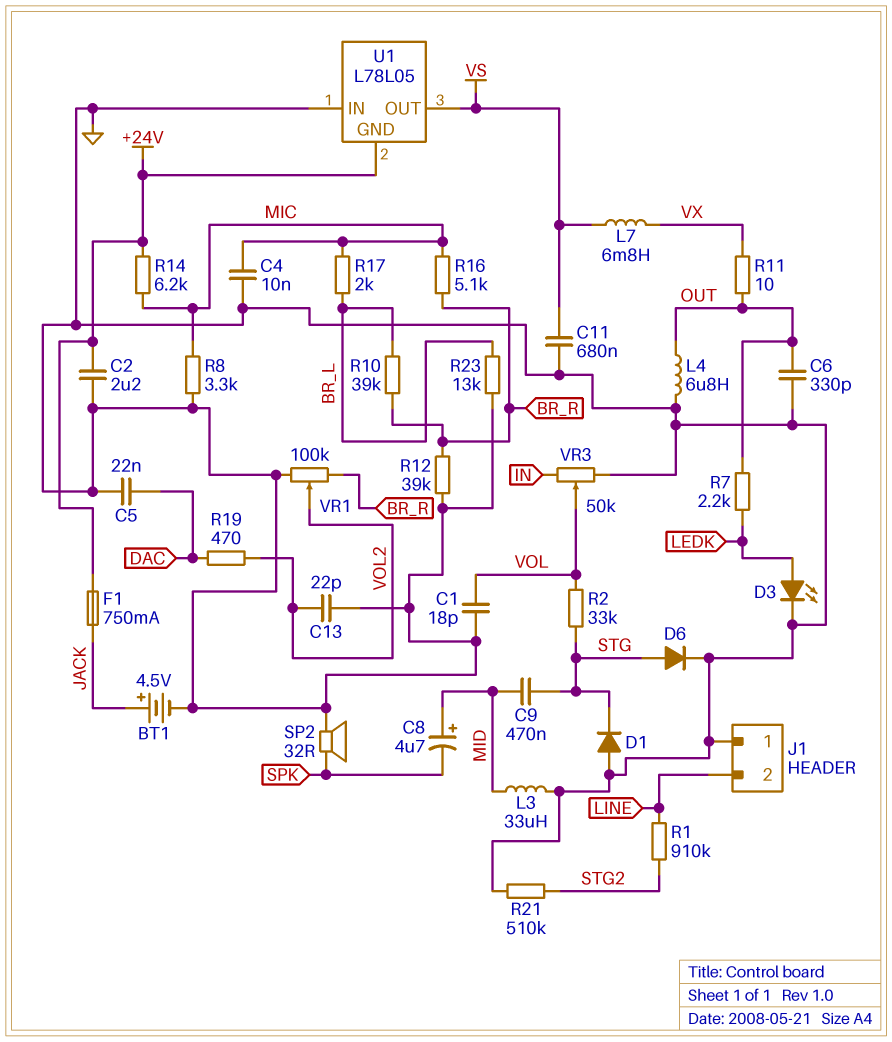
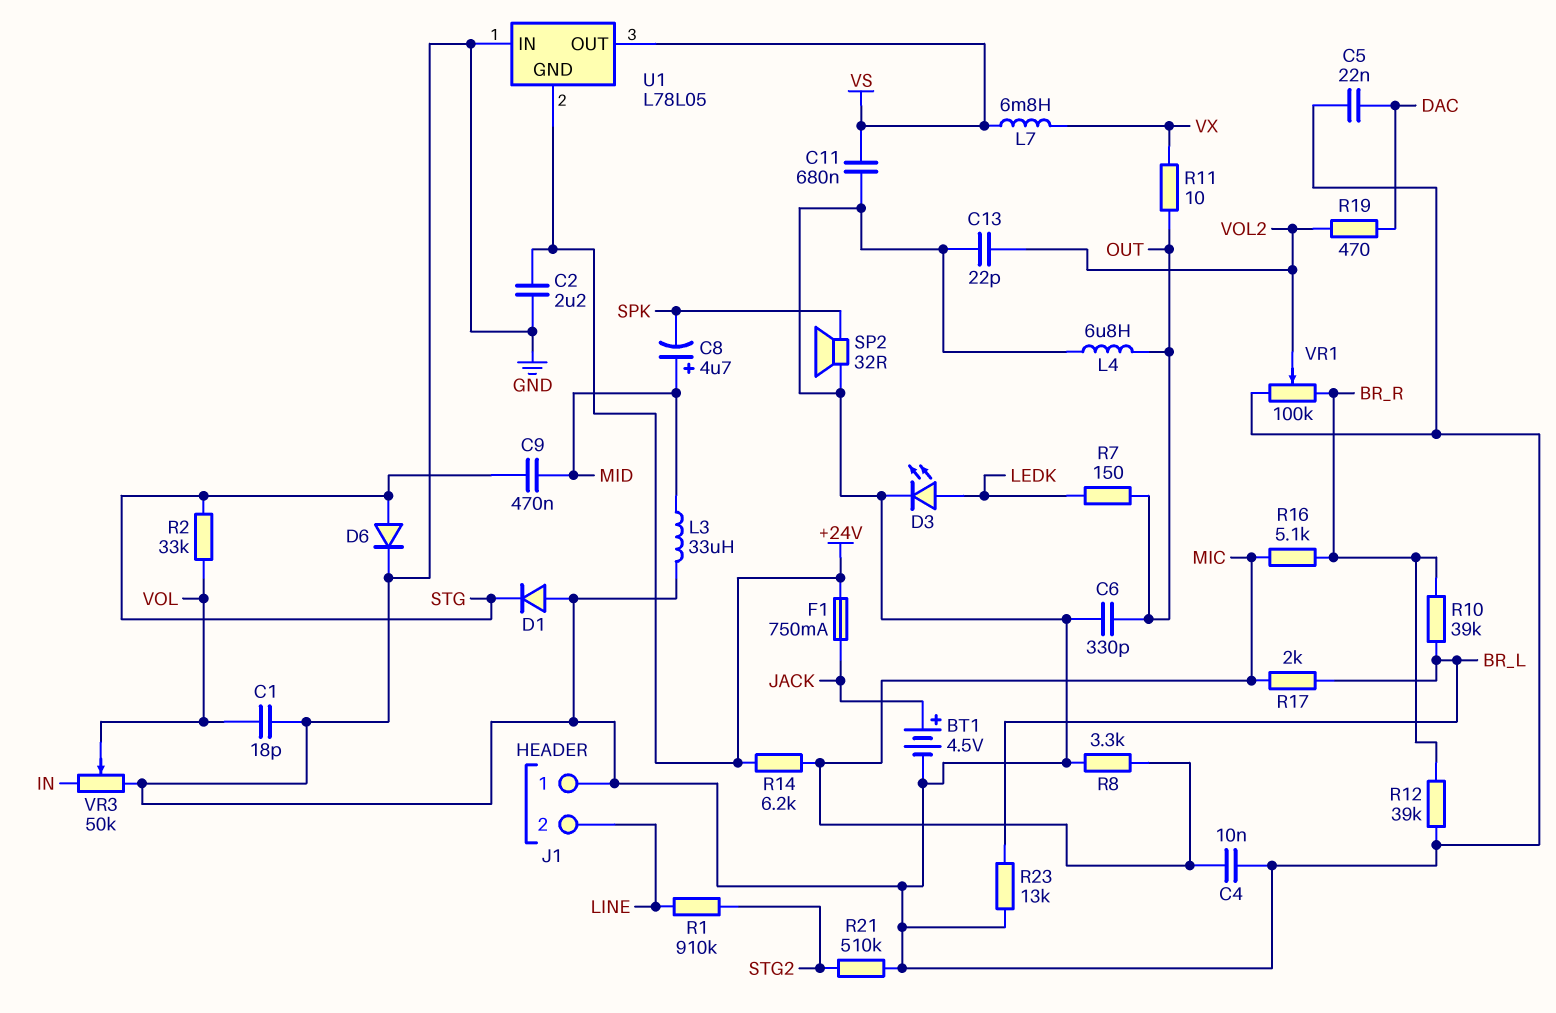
R7: 2.2k (LEDK, OUT) -> 150 (LEDK, OUT)

